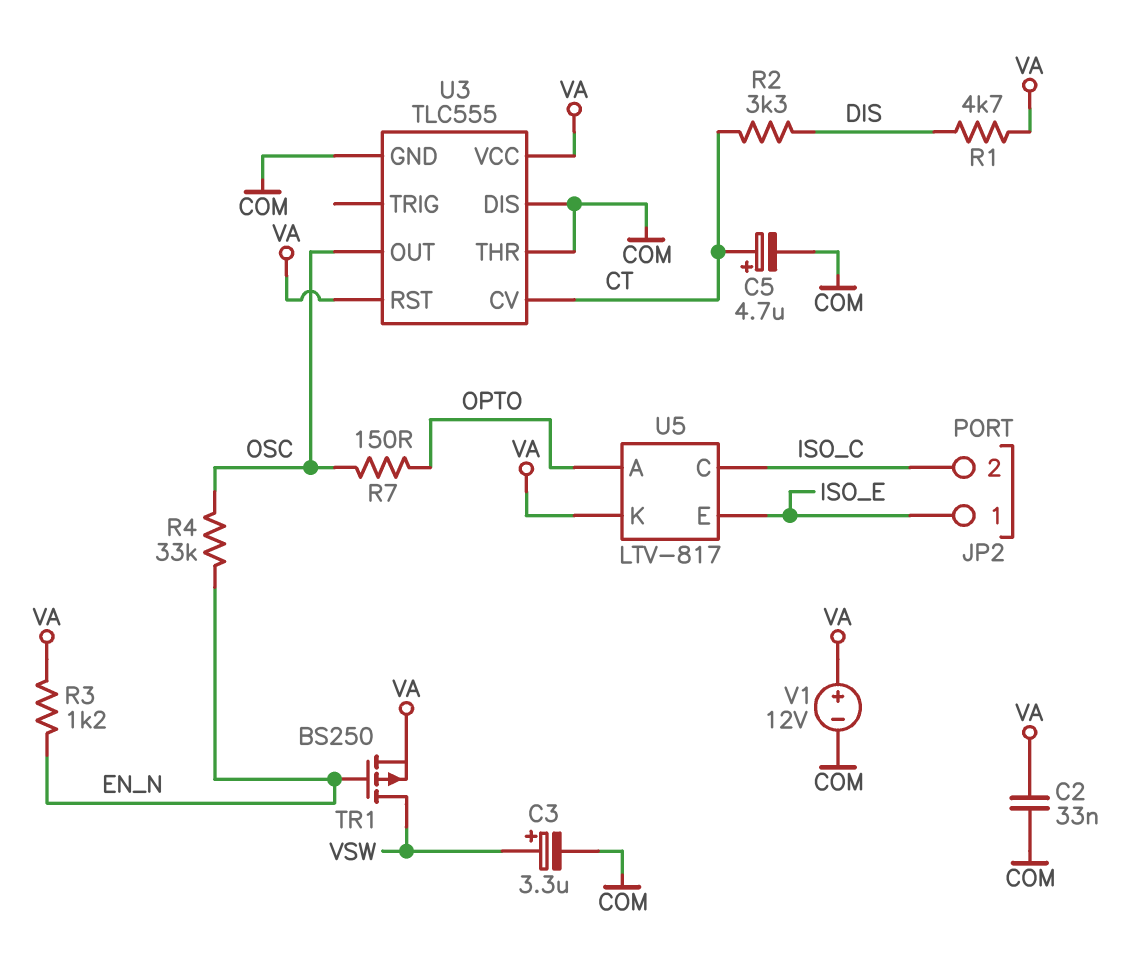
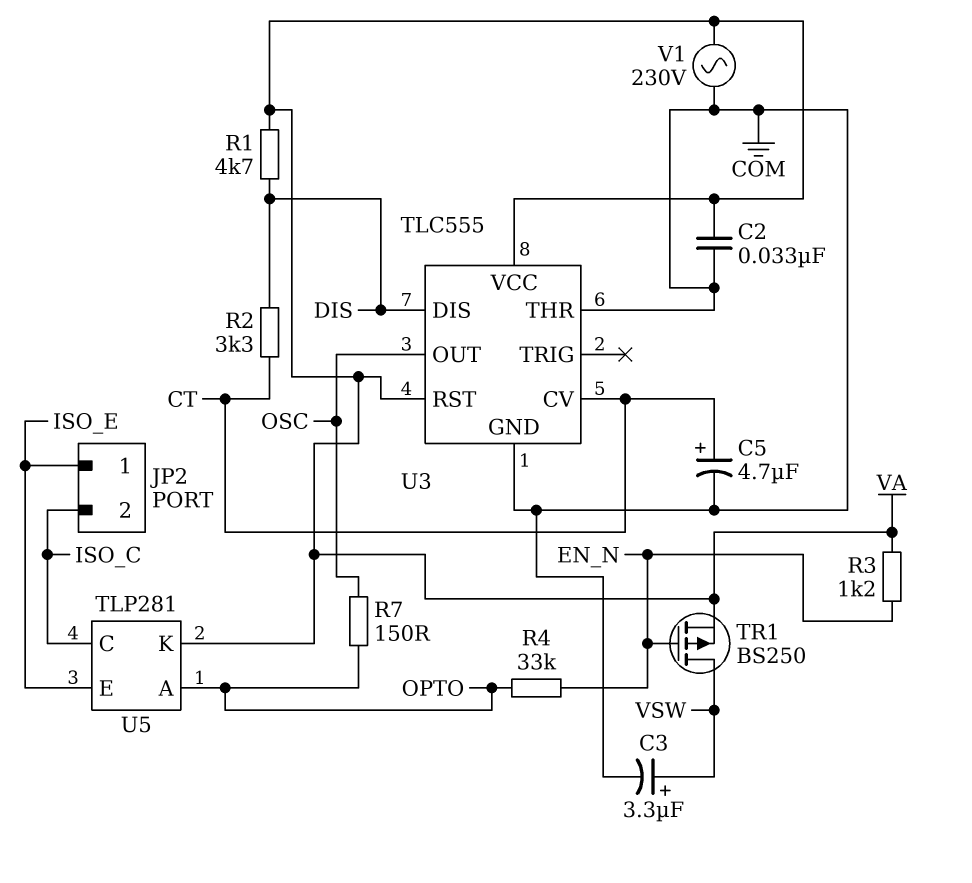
R4: 33k (EN_N, OSC) -> 33k (EN_N, OPTO)
U3 pin DIS: COM -> DIS
U5: LTV-817 -> TLP281
V1: 12V (plus VA, minus COM) -> AC 230V (COM, VA)

